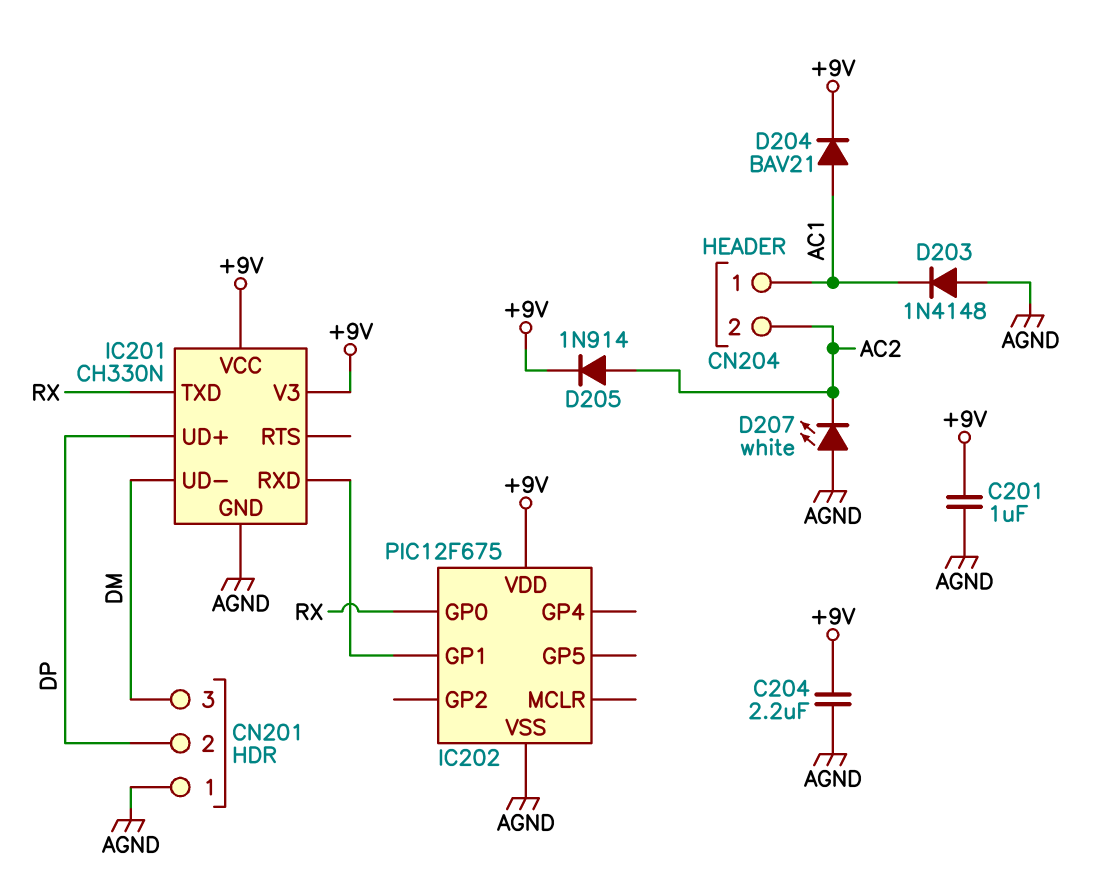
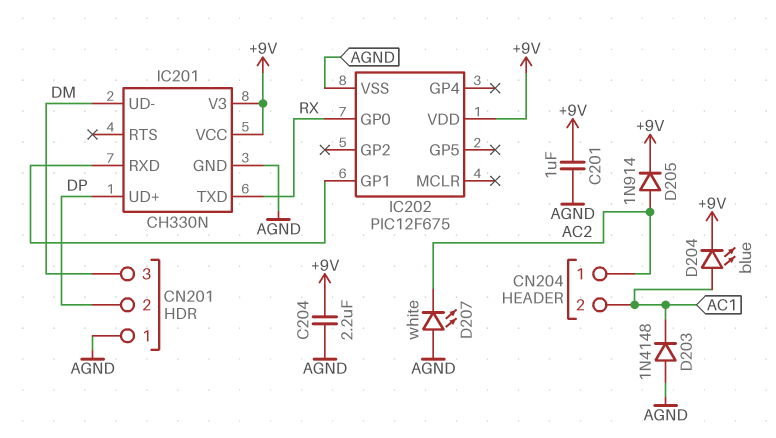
CN204 pin 1: AC1 -> AC2
CN204 pin 2: AC2 -> AC1
D204: diode BAV21 (A AC1, K +9V) -> LED blue (A AC1, K +9V)

